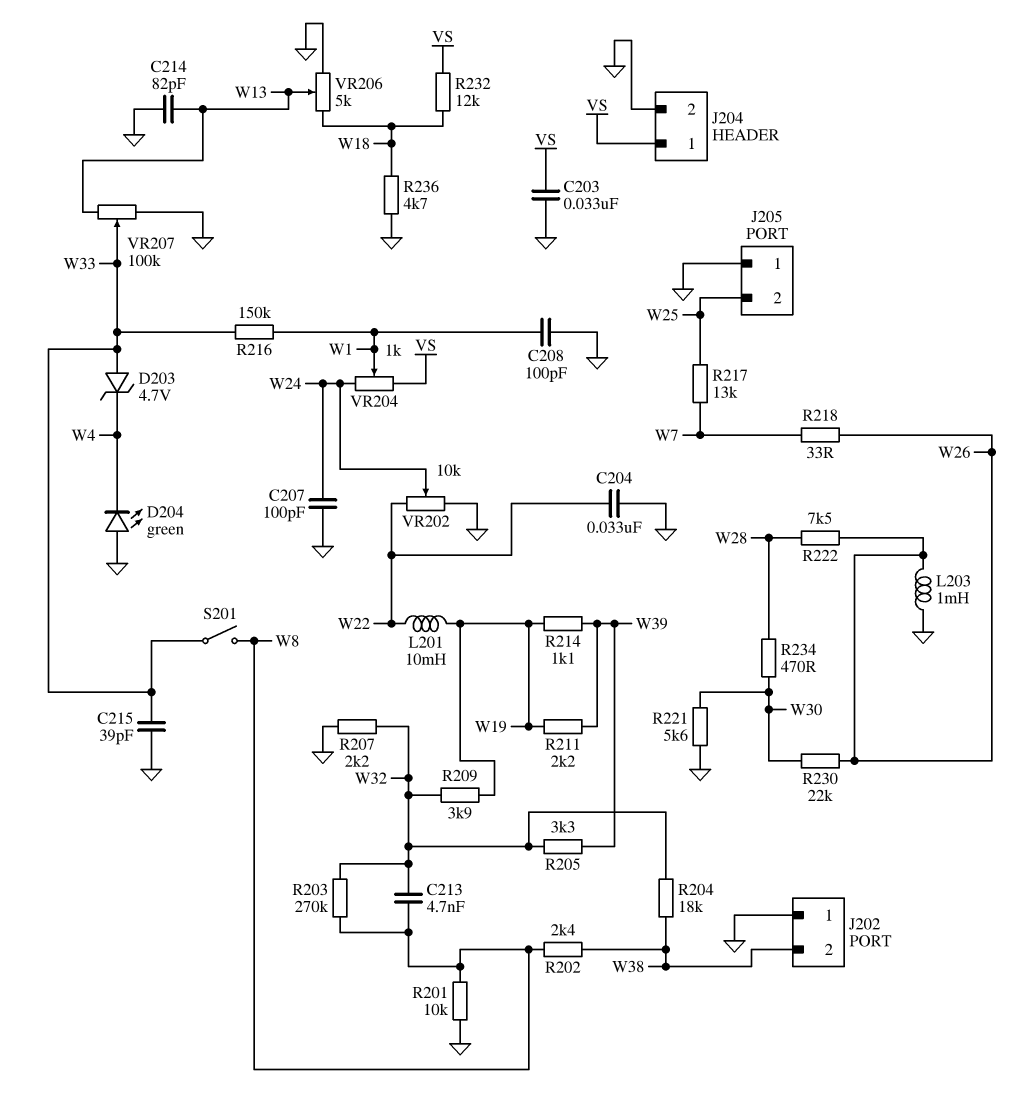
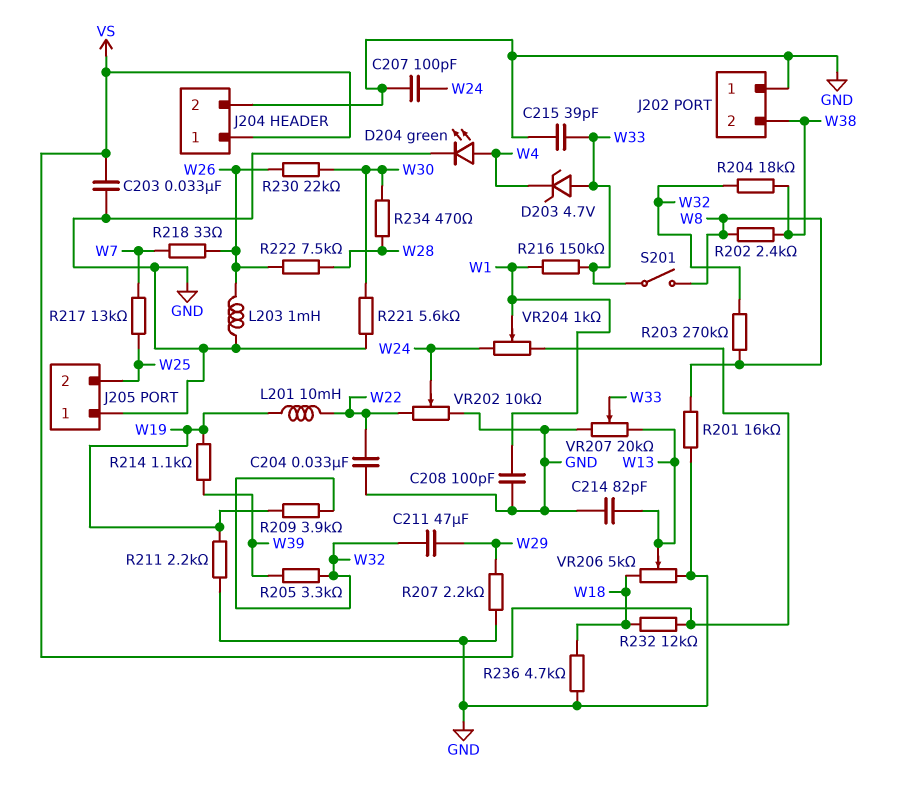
C211: none -> 47uF (W29, W32)
C213: 4.7nF (W8, W32) -> none
D204: LED green (A GND, K W4) -> LED green (A W4, K GND)
R201: 10k (GND, W8) -> 16k (GND, W8)
R207: 2.2k (GND, W32) -> 2.2k (GND, W29)
R211: 2.2k (W19, W39) -> 2.2k (GND, W19)
VR207: 100k (GND, W13, wiper W33) -> 20k (GND, W13, wiper W33)

